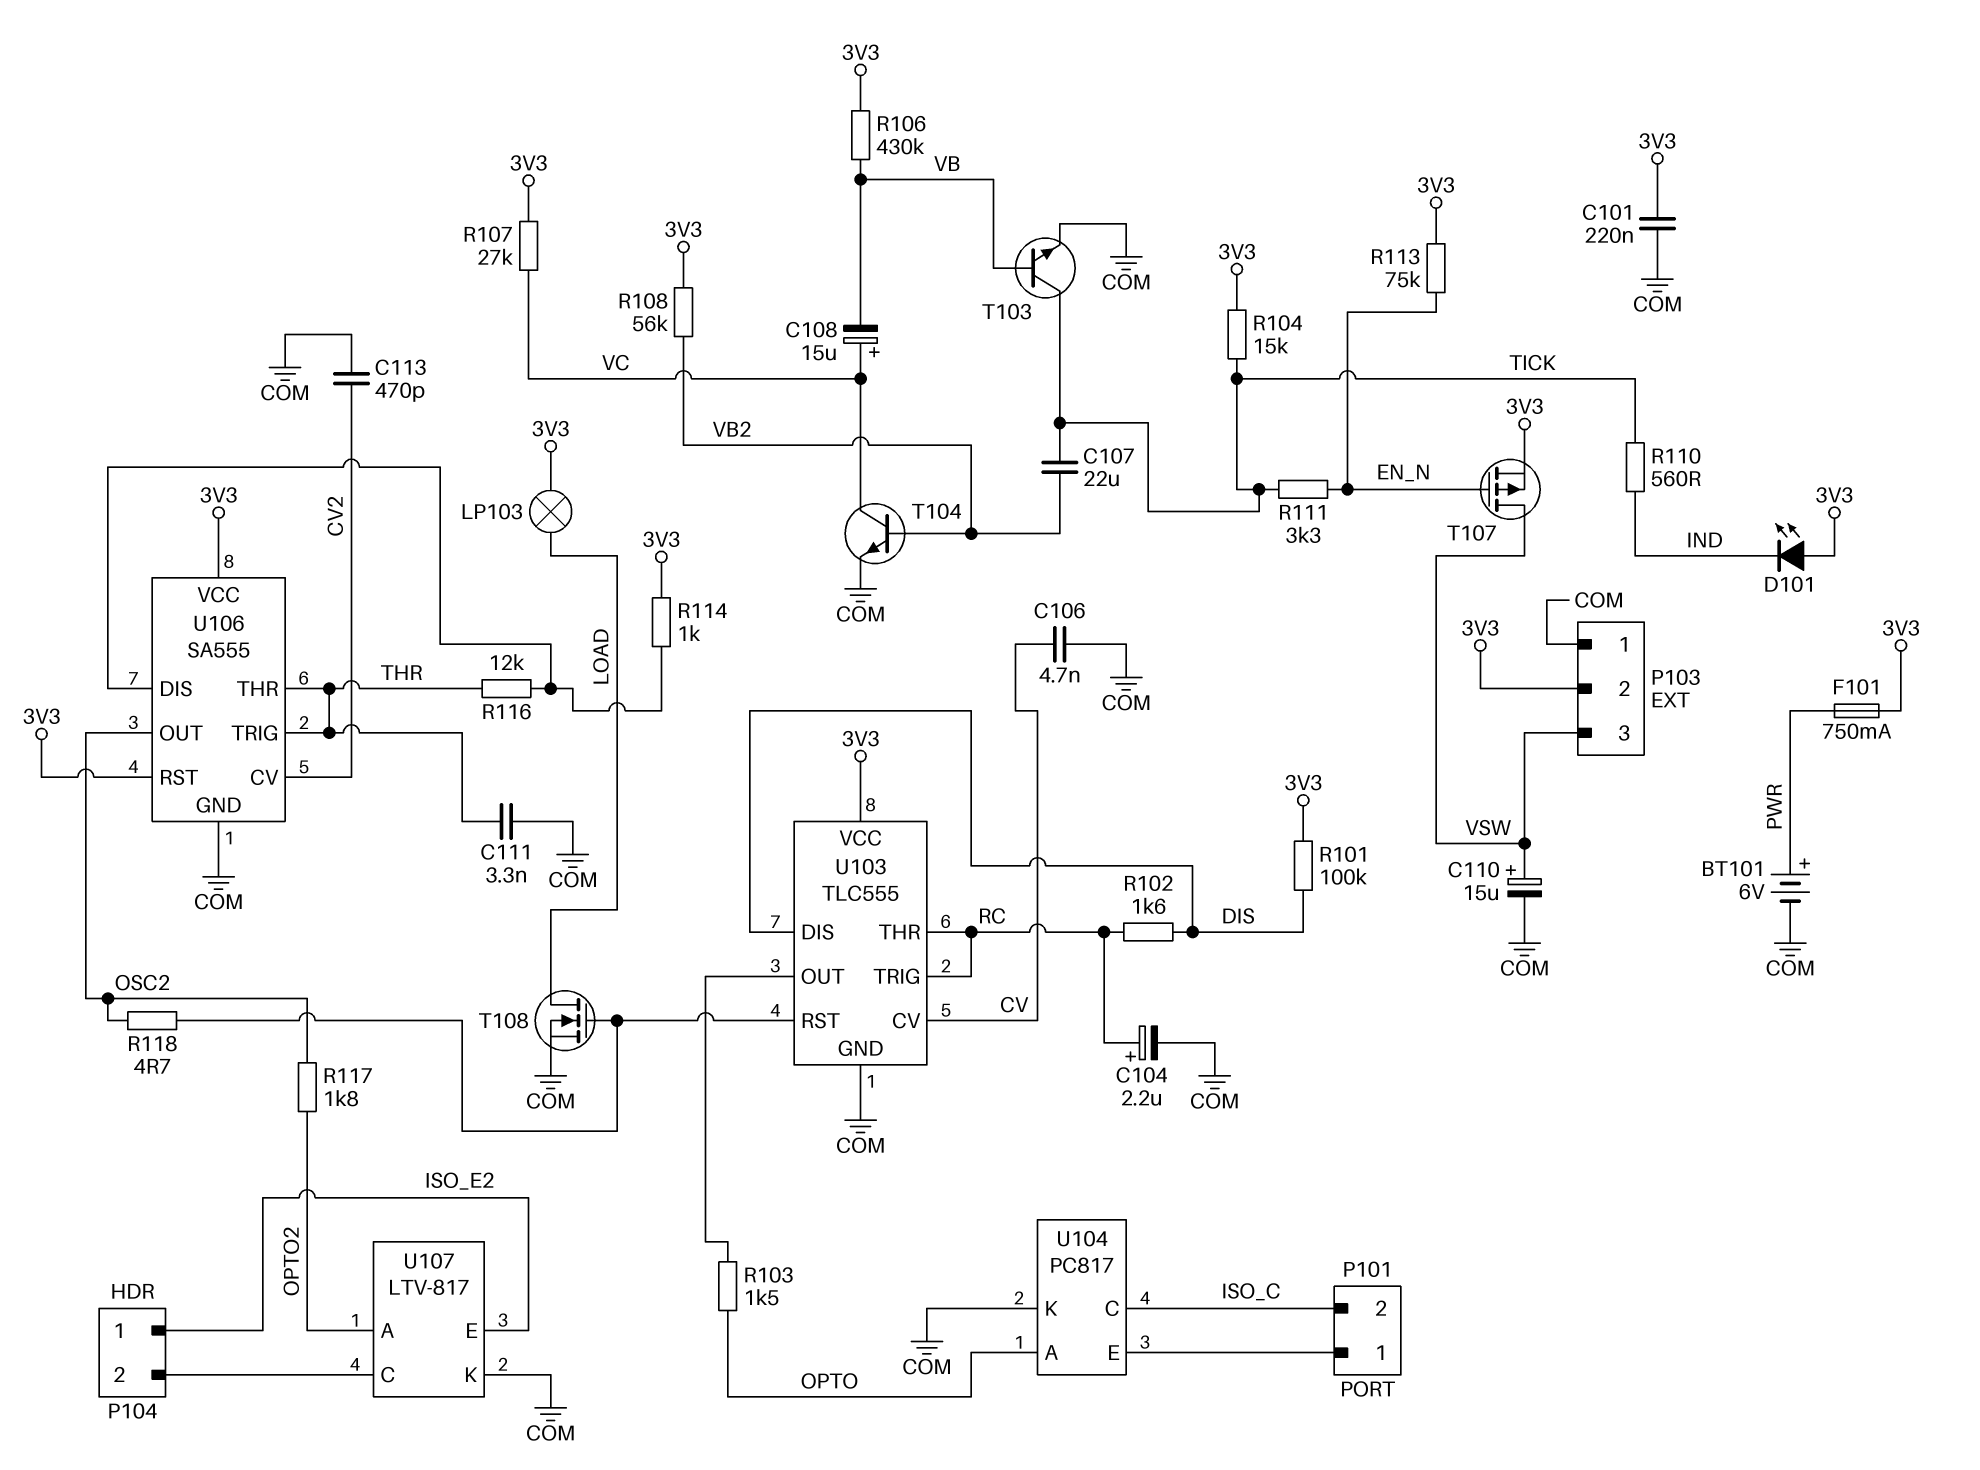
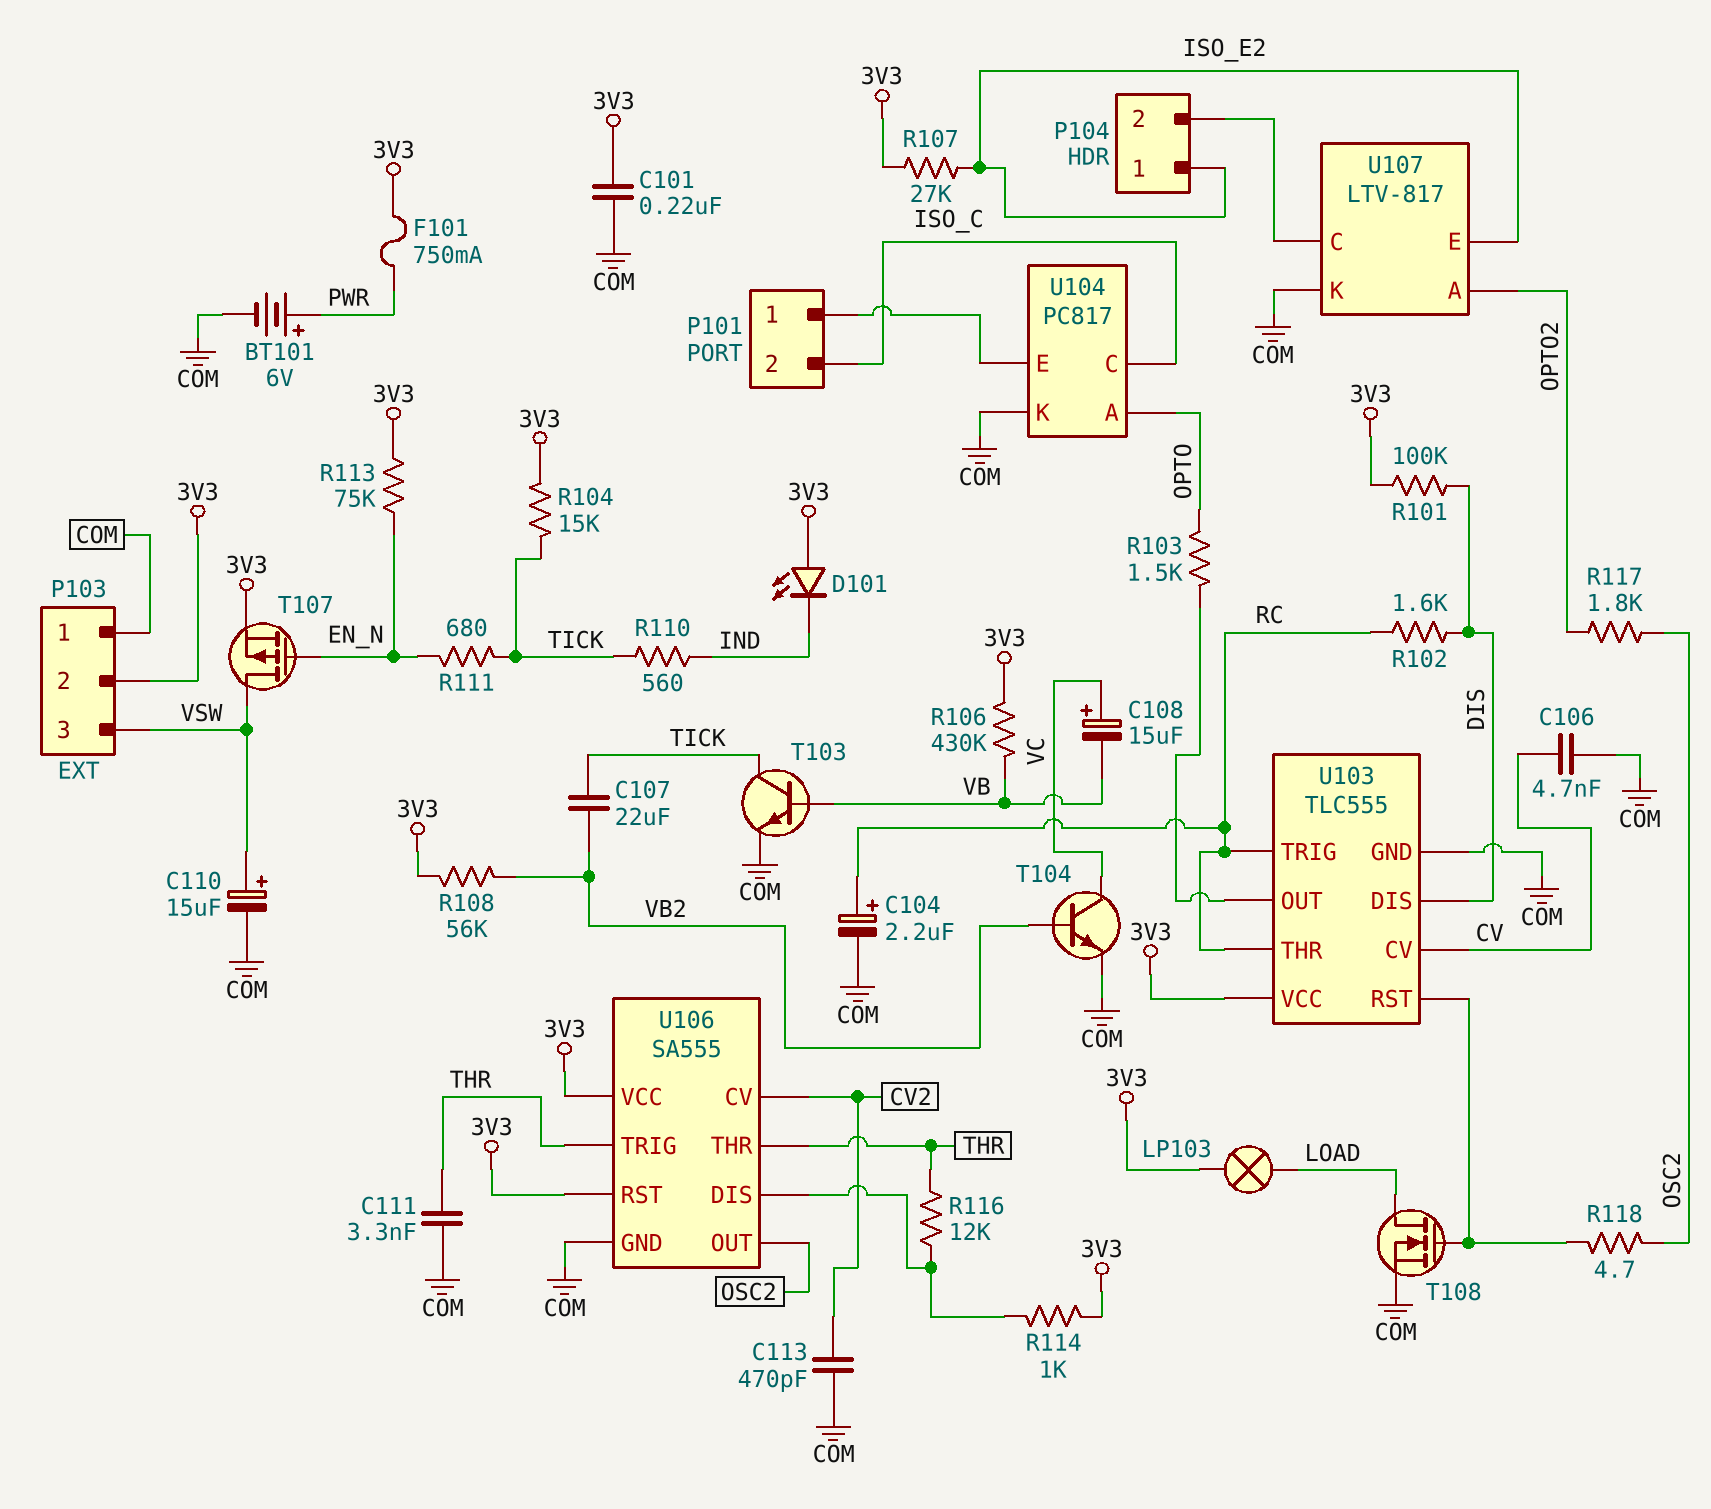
R107: 27k (3V3, VC) -> 27k (3V3, ISO_E2)
R111: 3.3k (EN_N, TICK) -> 680 (EN_N, TICK)

